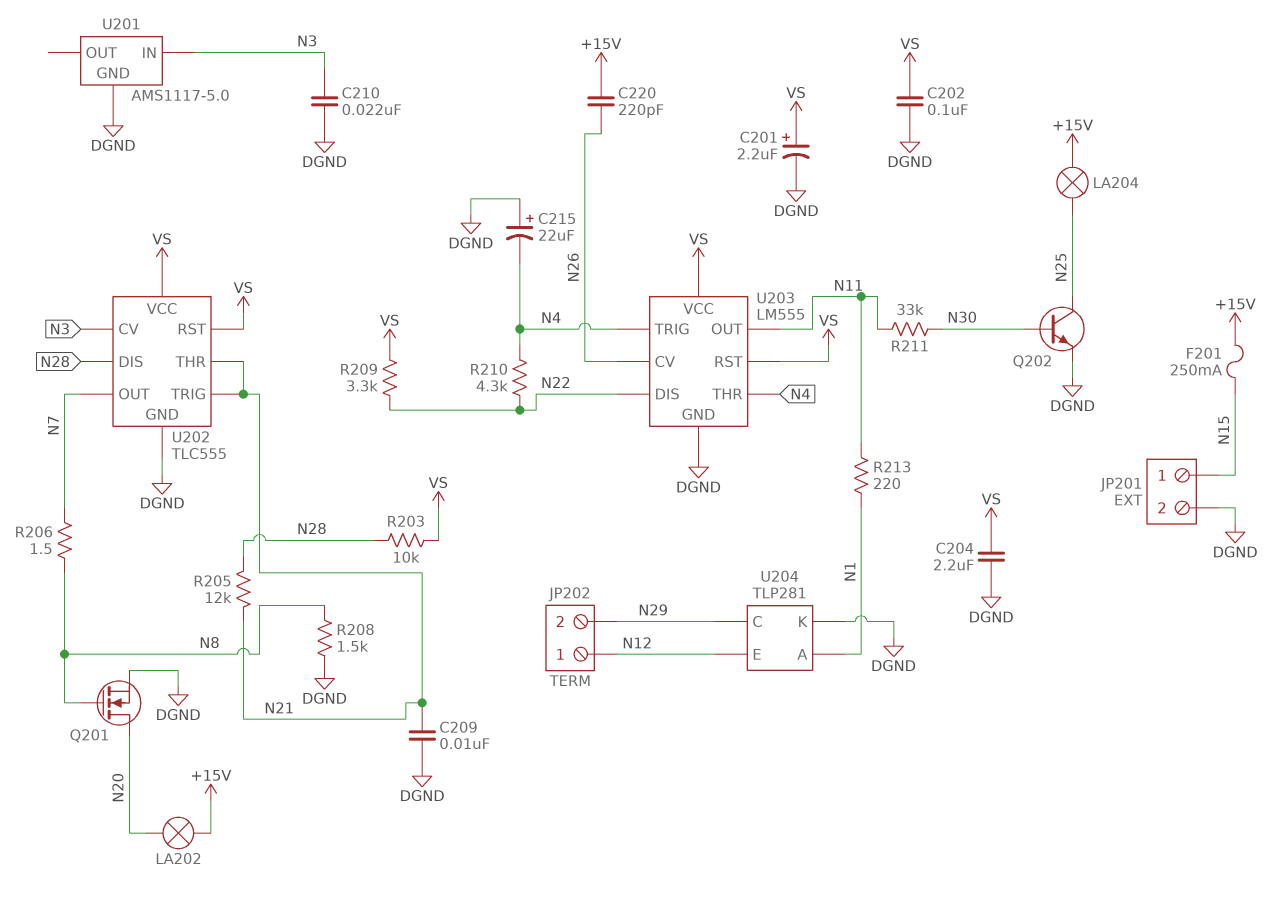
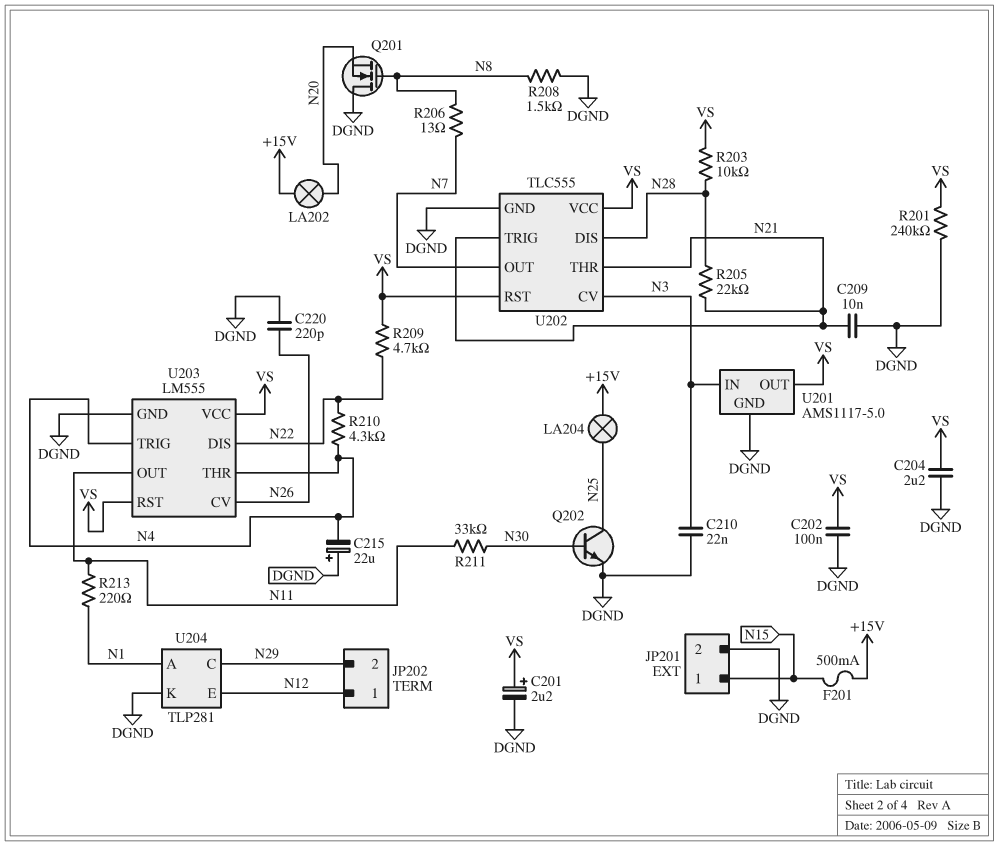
C220: 220pF (+15V, N26) -> 220pF (DGND, N26)
F201: 250mA (+15V, N15) -> 500mA (+15V, N15)
Q201: NMOS (G N8, D N20, S DGND) -> NMOS (G N8, D DGND, S N20)
R201: none -> 240k (DGND, VS)
R205: 12k (N21, N28) -> 22k (N21, N28)
R206: 1.5 (N7, N8) -> 13 (N7, N8)
R209: 3.3k (N22, VS) -> 4.7k (N22, VS)
U201 pin OUT: none -> VS

